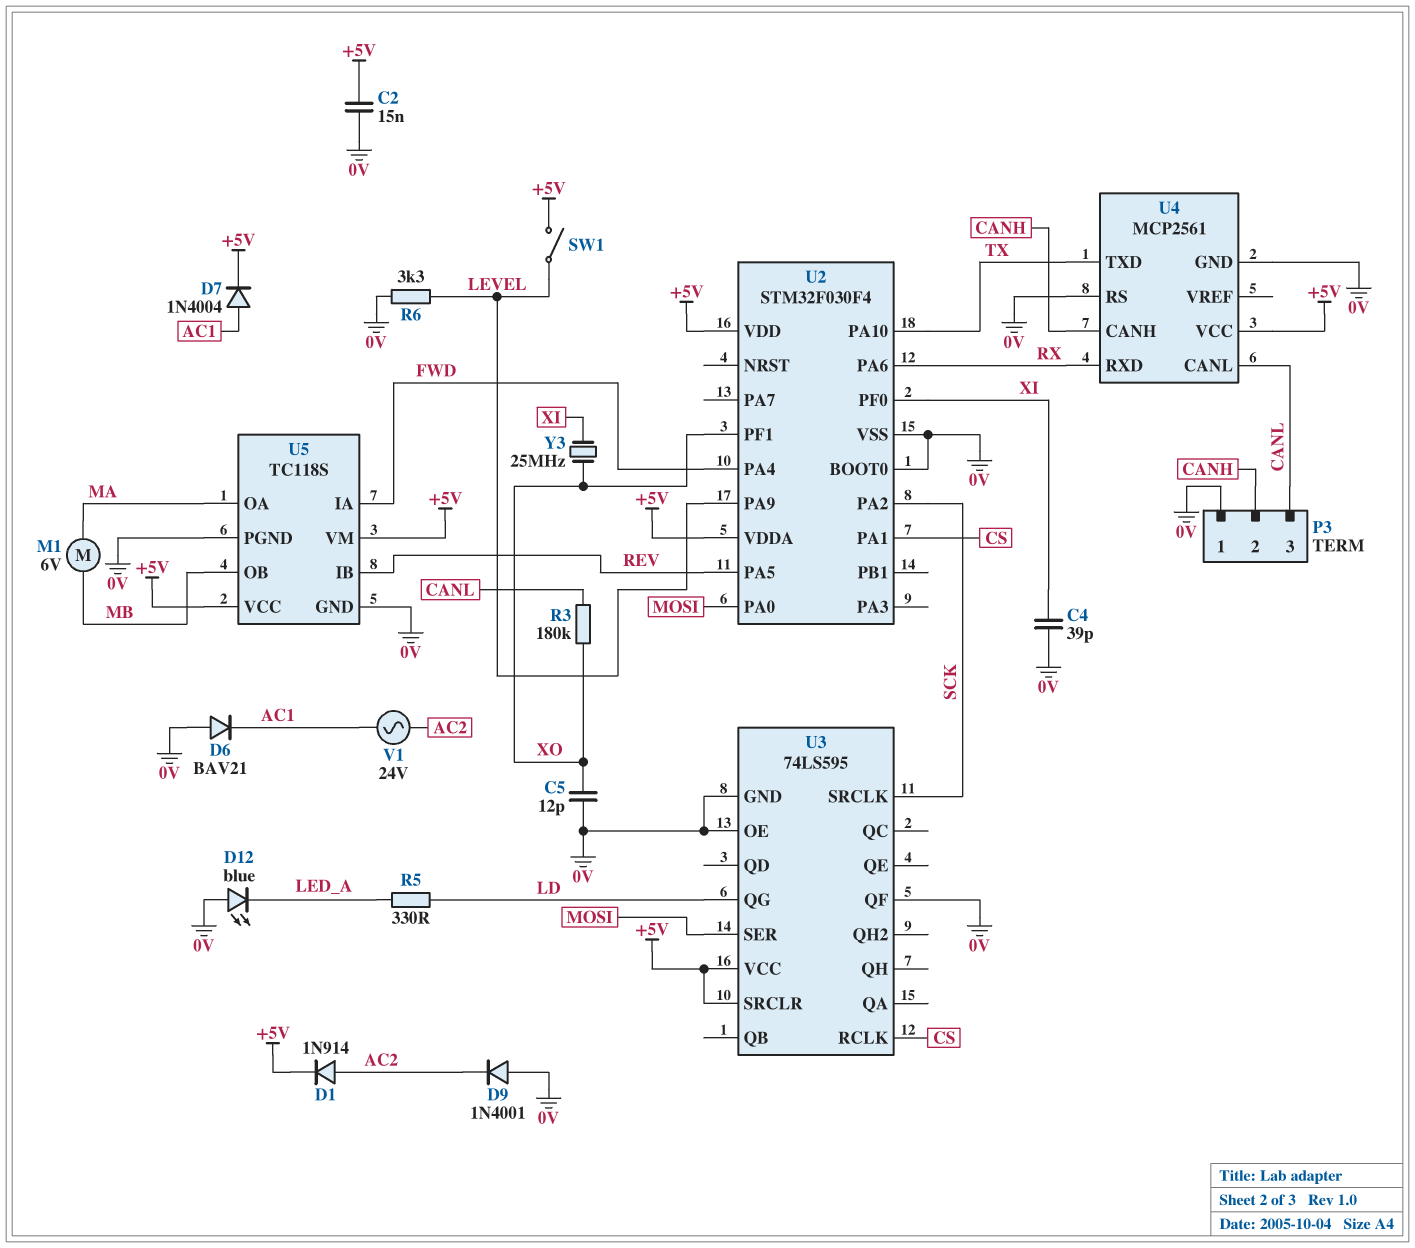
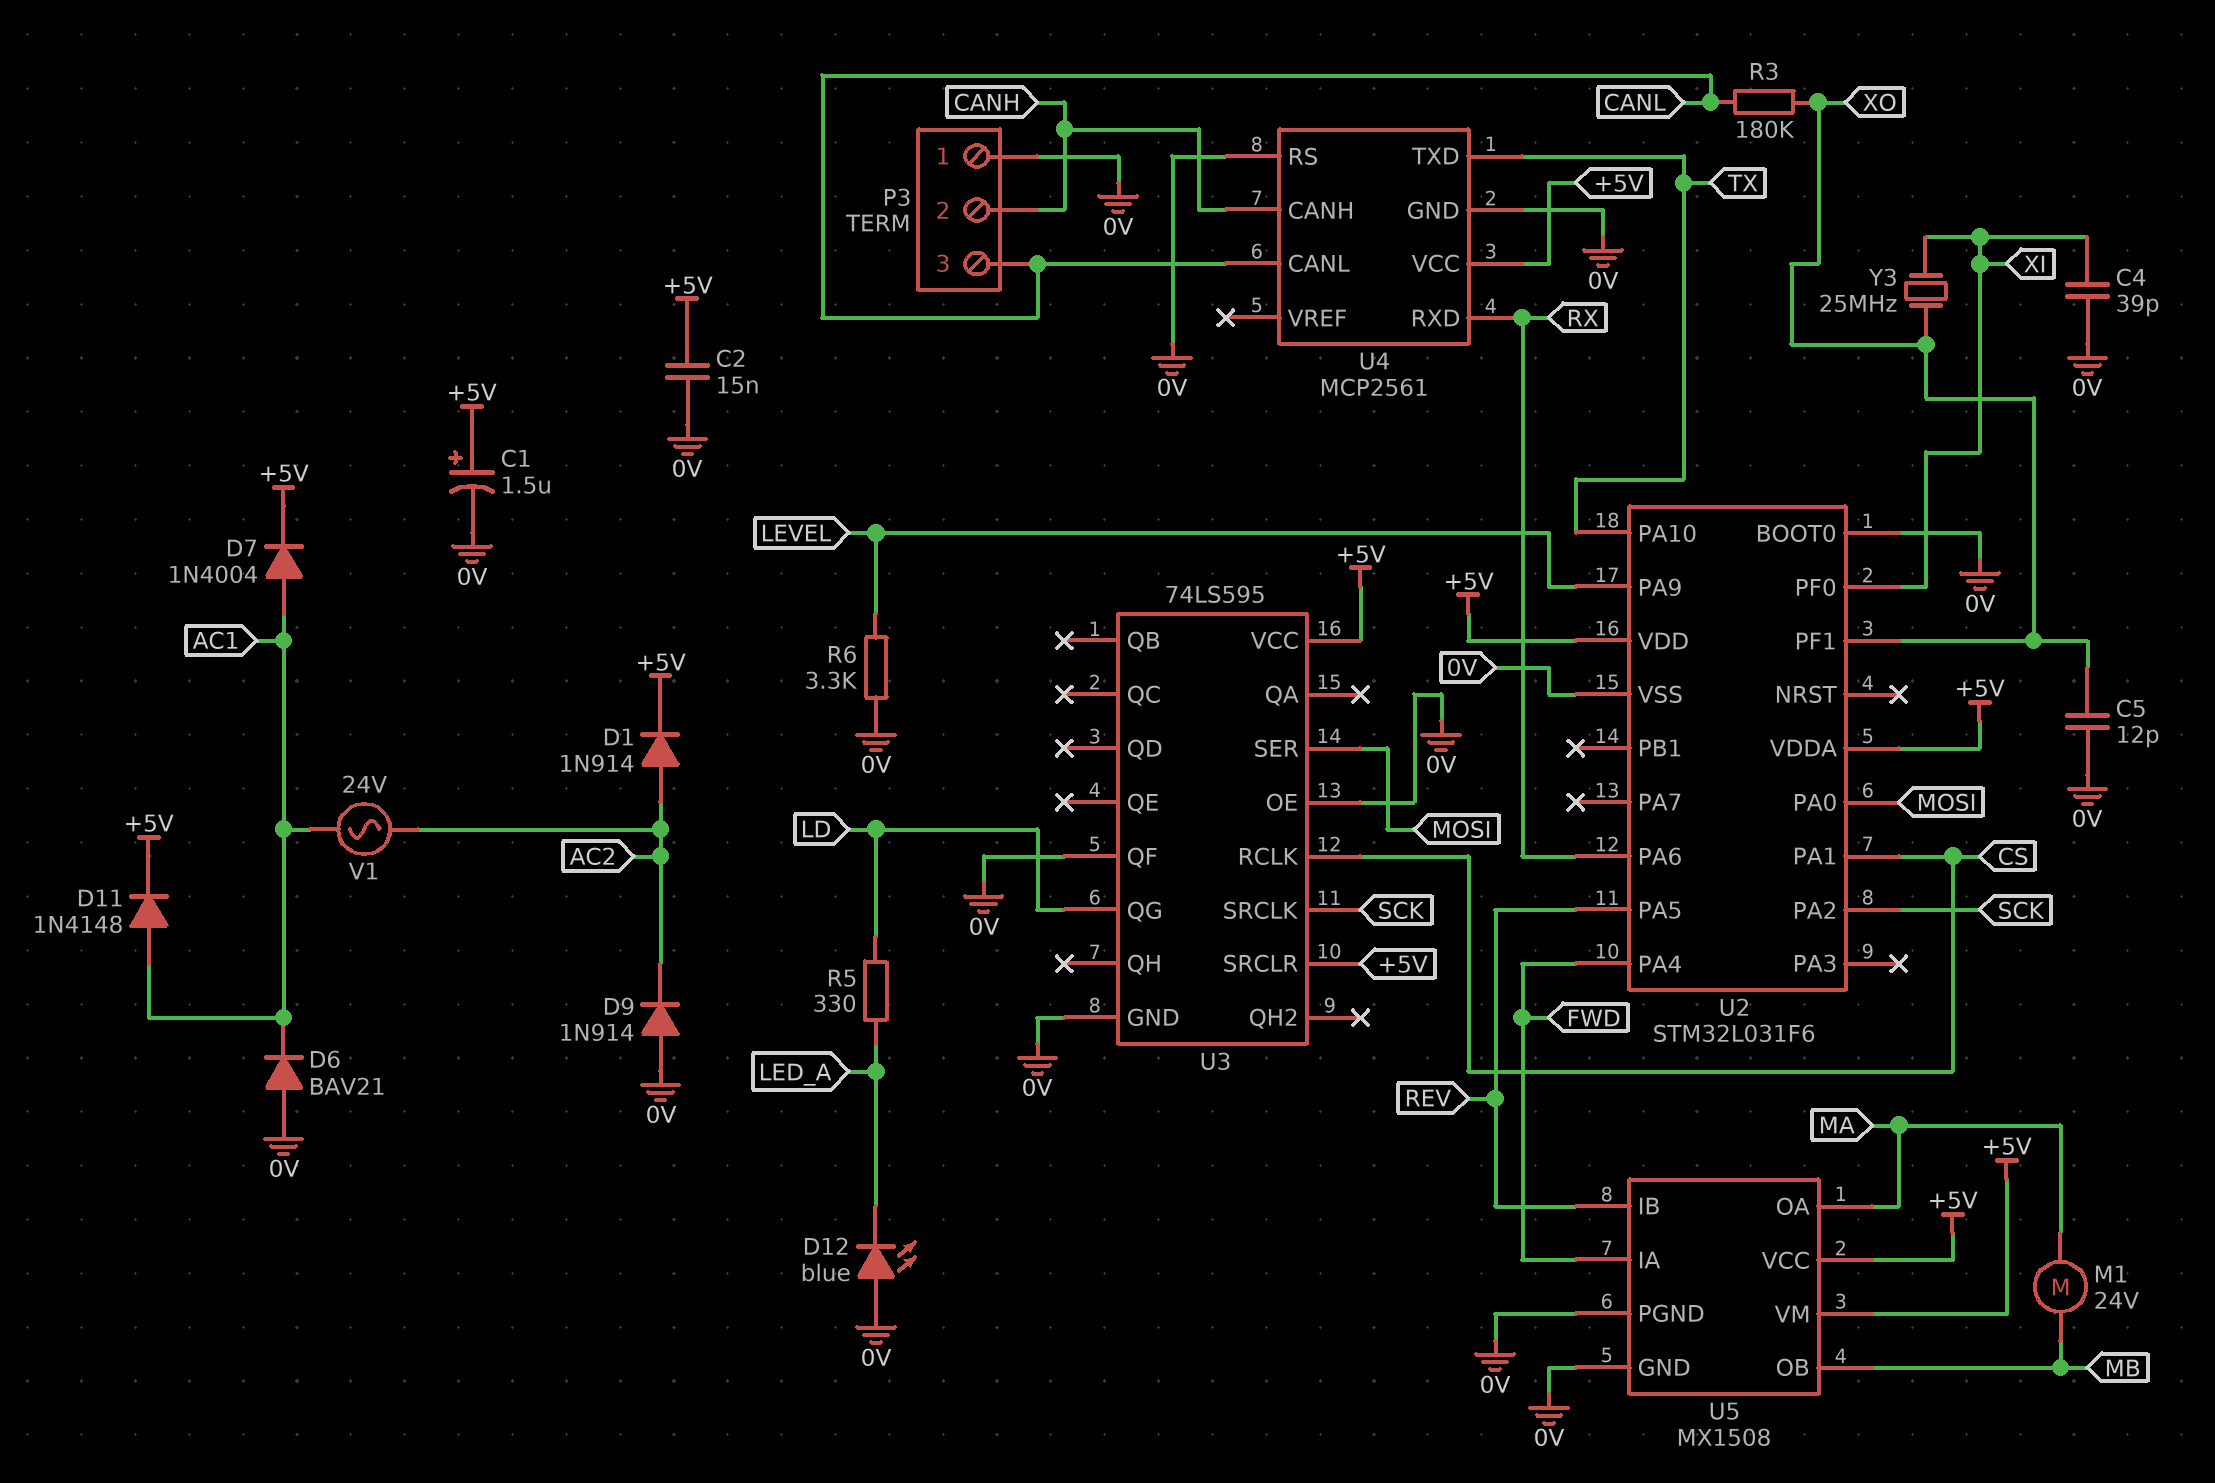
C1: none -> 1.5uF (plus +5V, minus 0V)
D9: diode 1N4001 (A 0V, K AC2) -> diode 1N914 (A 0V, K AC2)
D11: none -> diode 1N4148 (A AC1, K +5V)
M1: motor 6V (MA, MB) -> motor 24V (MA, MB)
SW1: switch (+5V, LEVEL) -> none
U2: STM32F030F4 -> STM32L031F6
U5: TC118S -> MX1508

